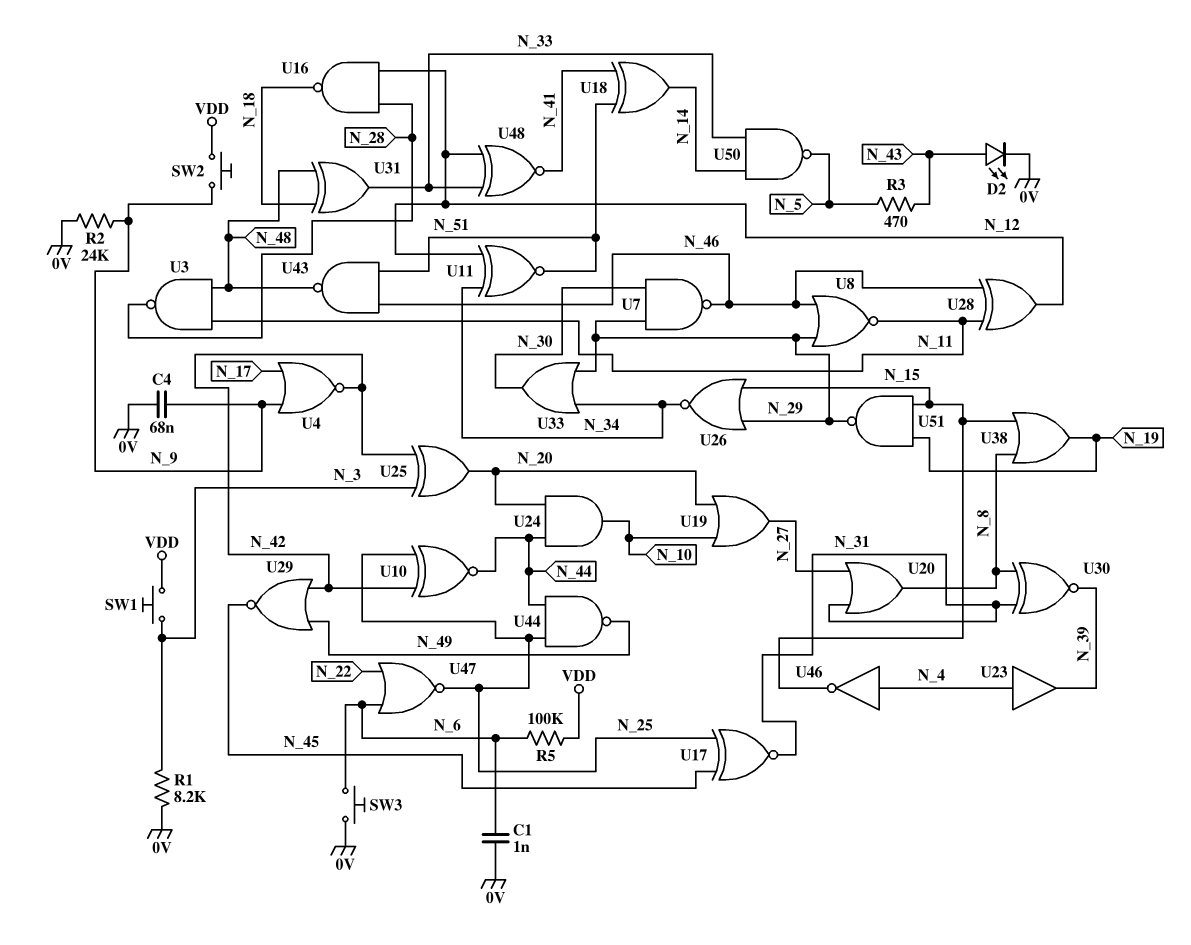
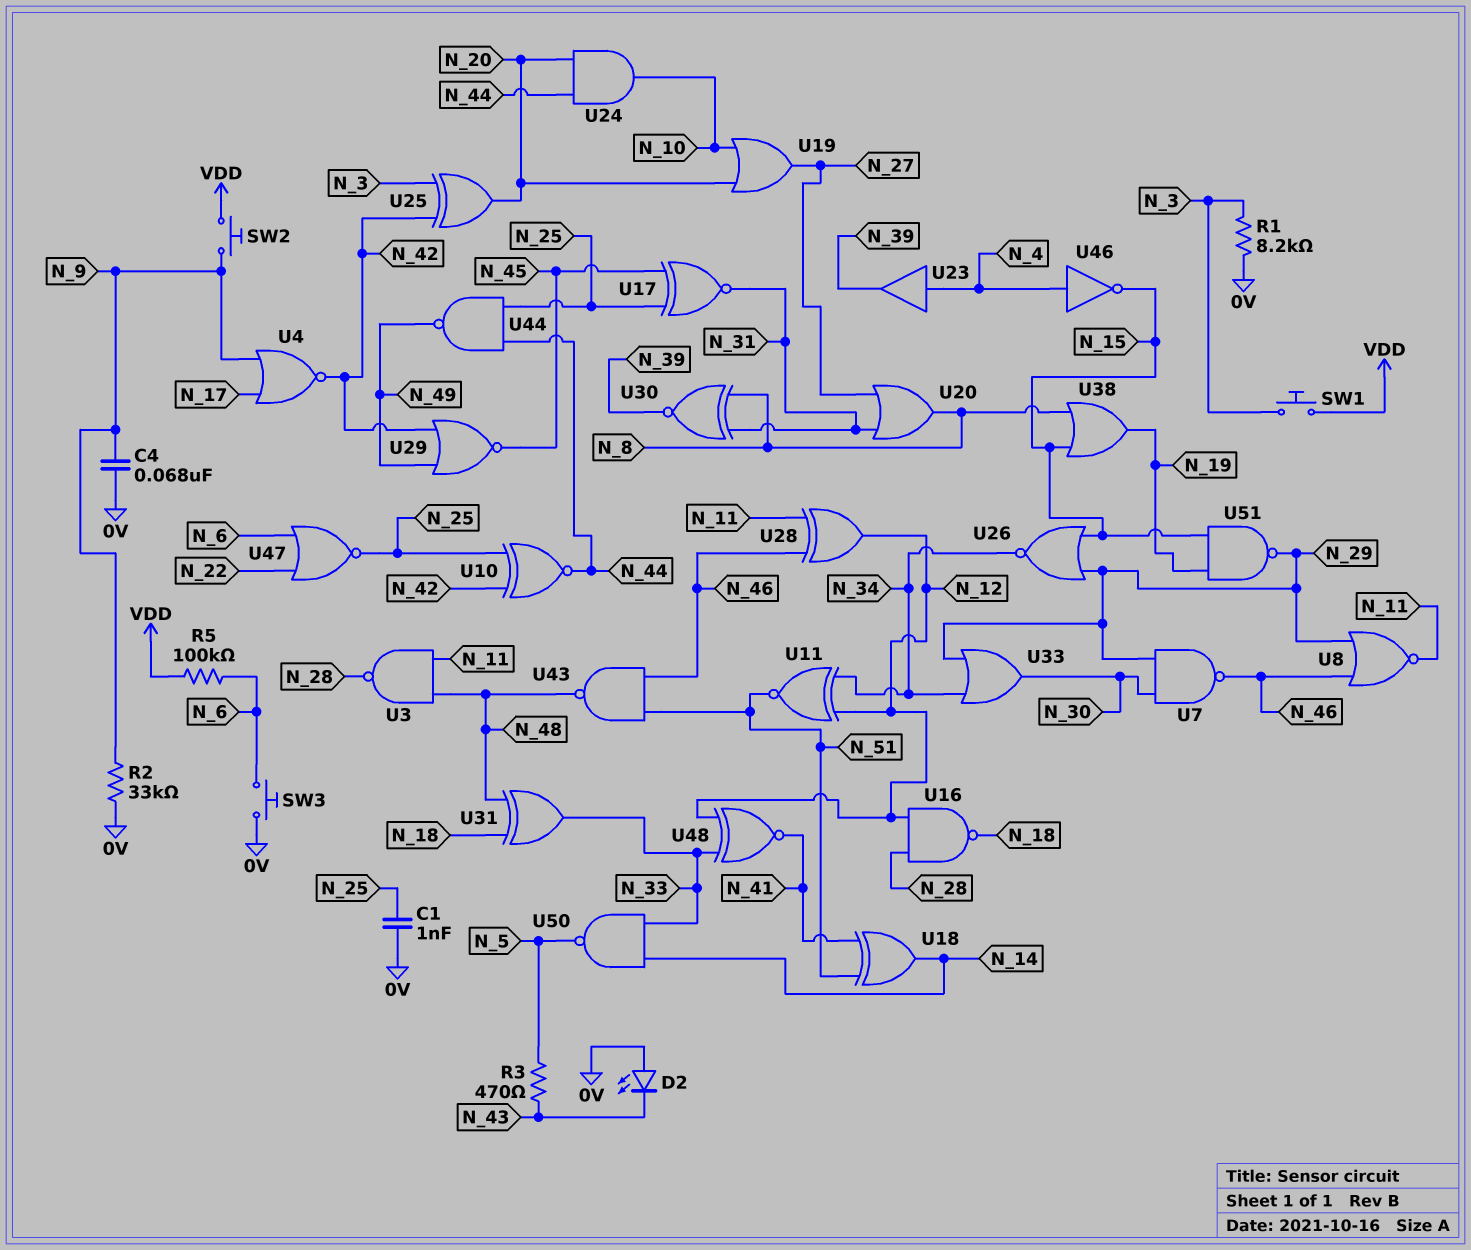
C1: 1nF (0V, N_6) -> 1nF (0V, N_25)
D2: LED (A N_43, K 0V) -> LED (A 0V, K N_43)
R2: 24k (0V, N_9) -> 33k (0V, N_9)

